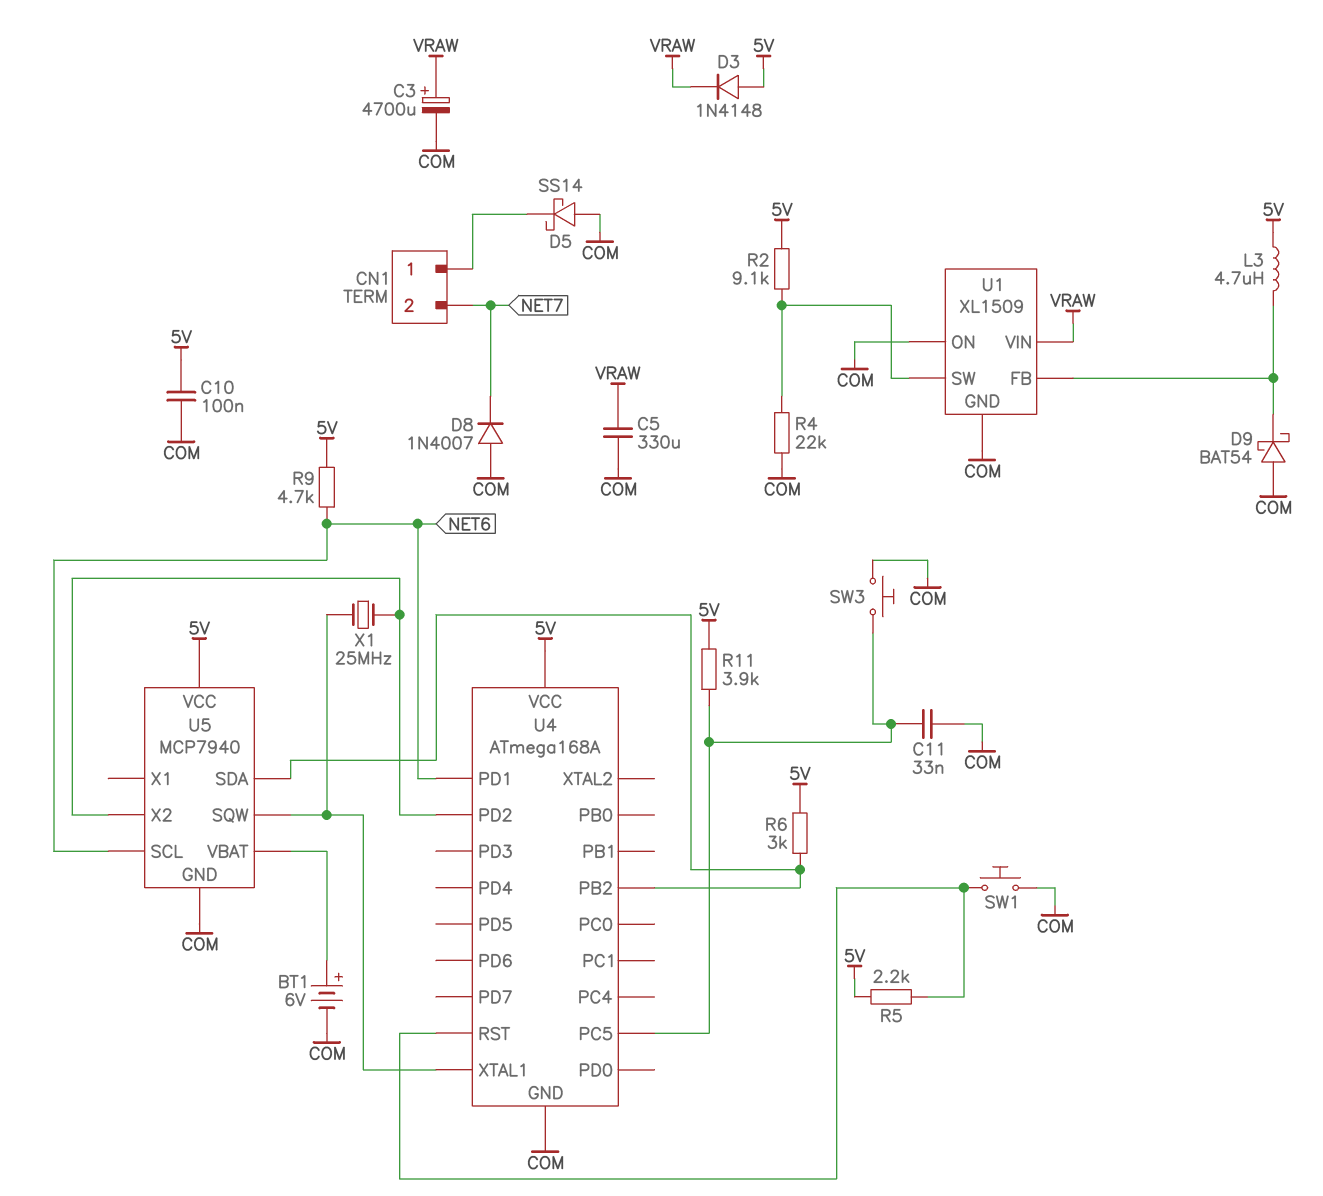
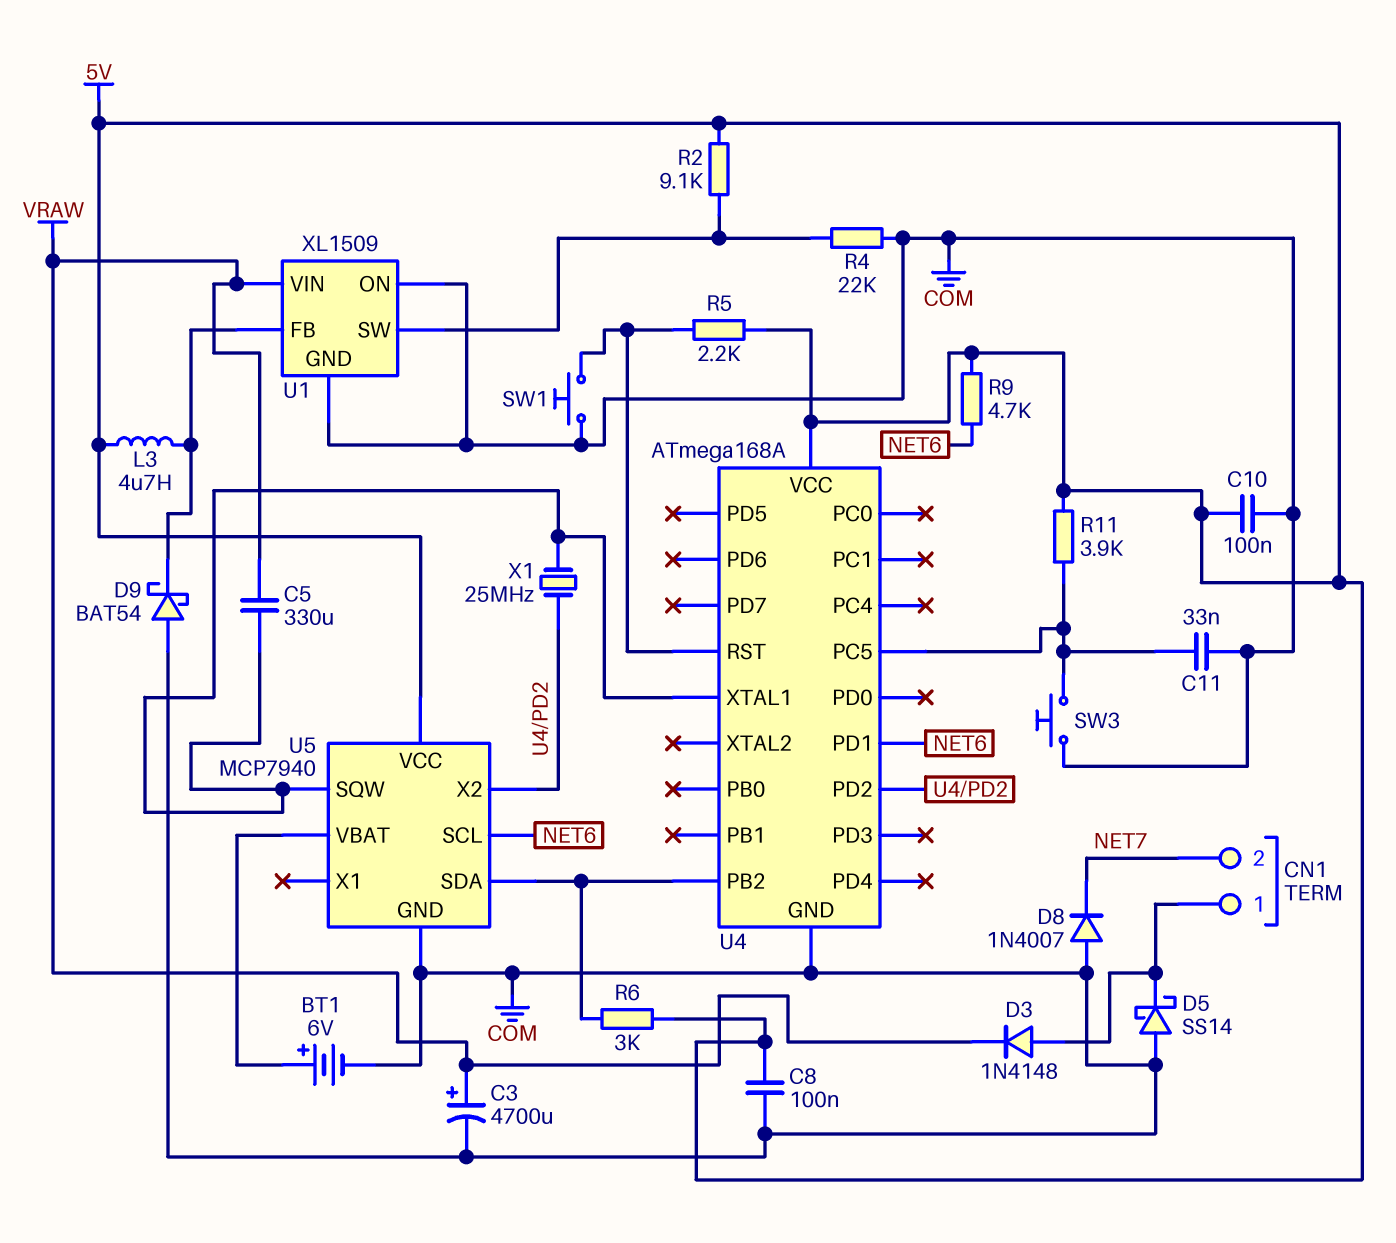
C5: 330uF (COM, VRAW) -> 330uF (U4/XTAL1, VRAW)
C8: none -> 100nF (5V, COM)
D3: diode 1N4148 (A 5V, K VRAW) -> diode 1N4148 (A CN1/1, K VRAW)

